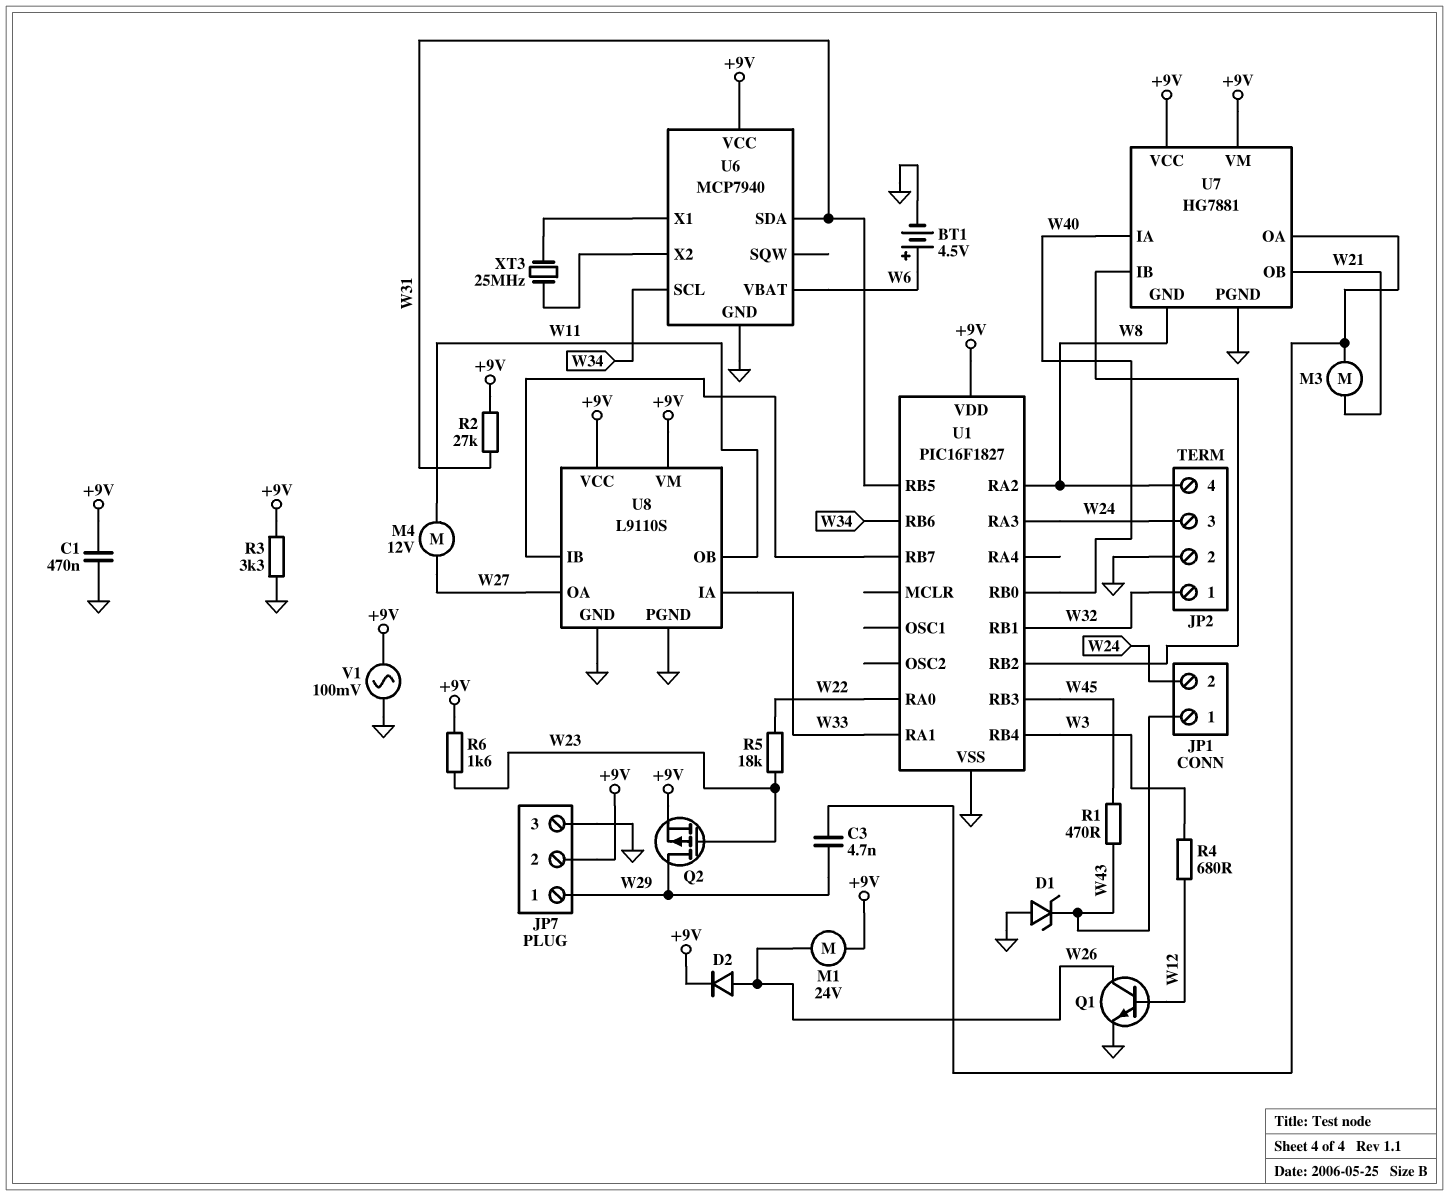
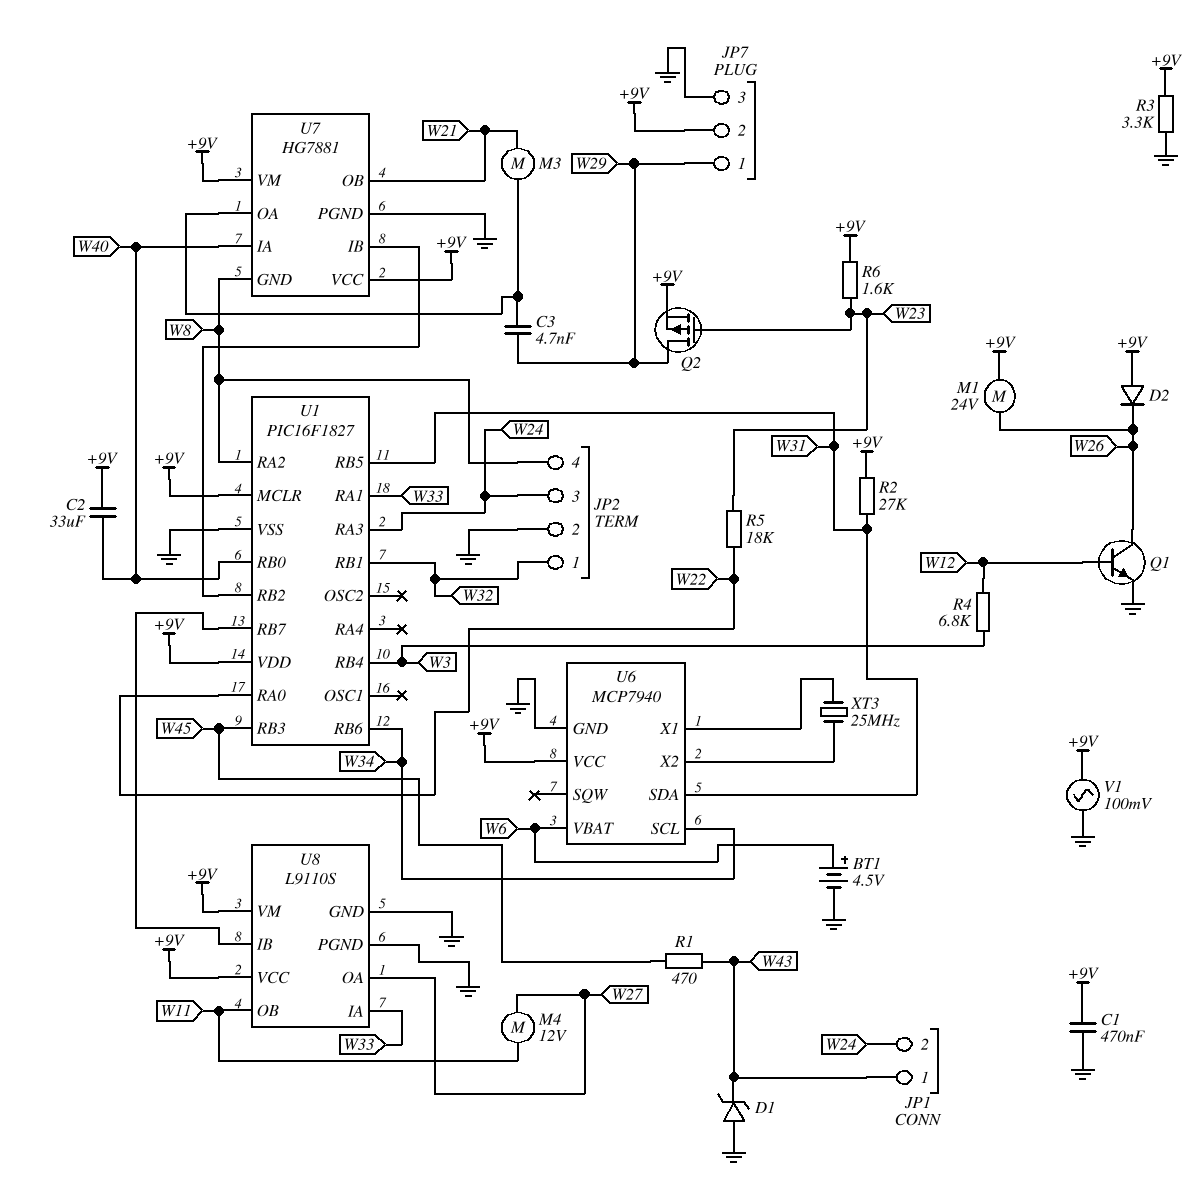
C2: none -> 33uF (+9V, W40)
D2: diode (A W26, K +9V) -> diode (A +9V, K W26)
R4: 680 (W3, W12) -> 6.8k (W3, W12)
U1 pin MCLR: none -> +9V

